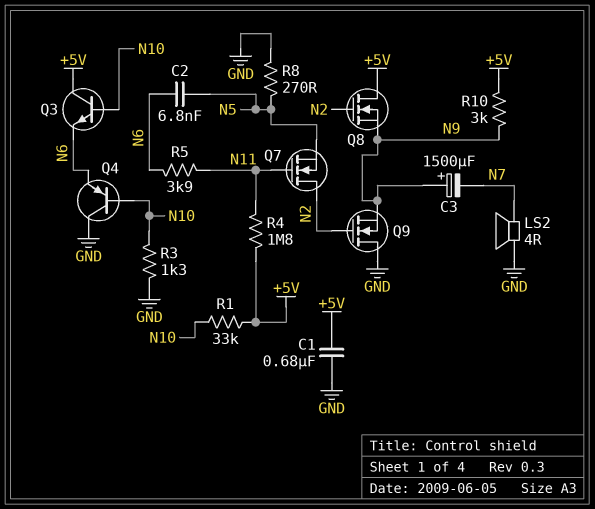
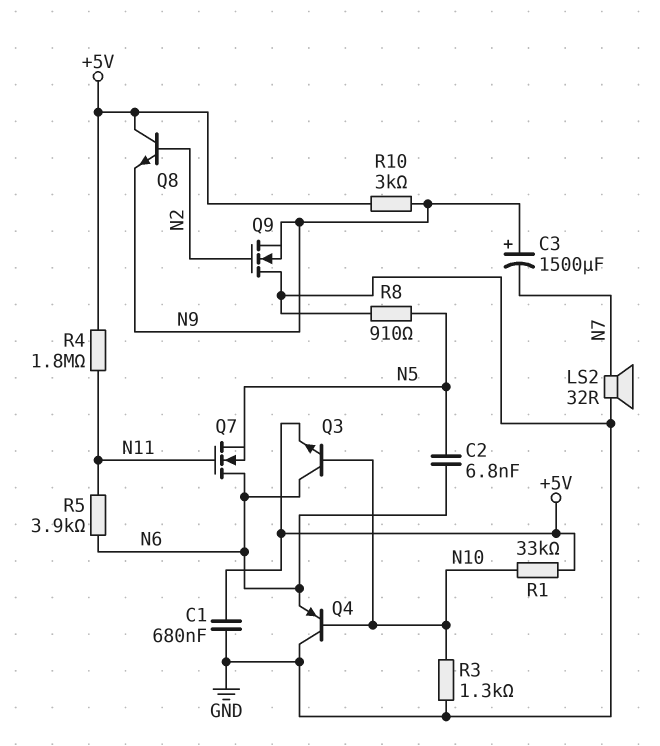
LS2: speaker 4R (GND, N7) -> speaker 32R (GND, N7)
Q3: NPN (B N10, C +5V, E N6) -> NPN (B N10, C N6, E +5V)
Q7: NMOS (G N11, D N2, S N5) -> NMOS (G N11, D N6, S N5)
Q8: NMOS (G N2, D +5V, S N9) -> NPN (B N2, C +5V, E N9)
R8: 270 (GND, N5) -> 910 (GND, N5)

